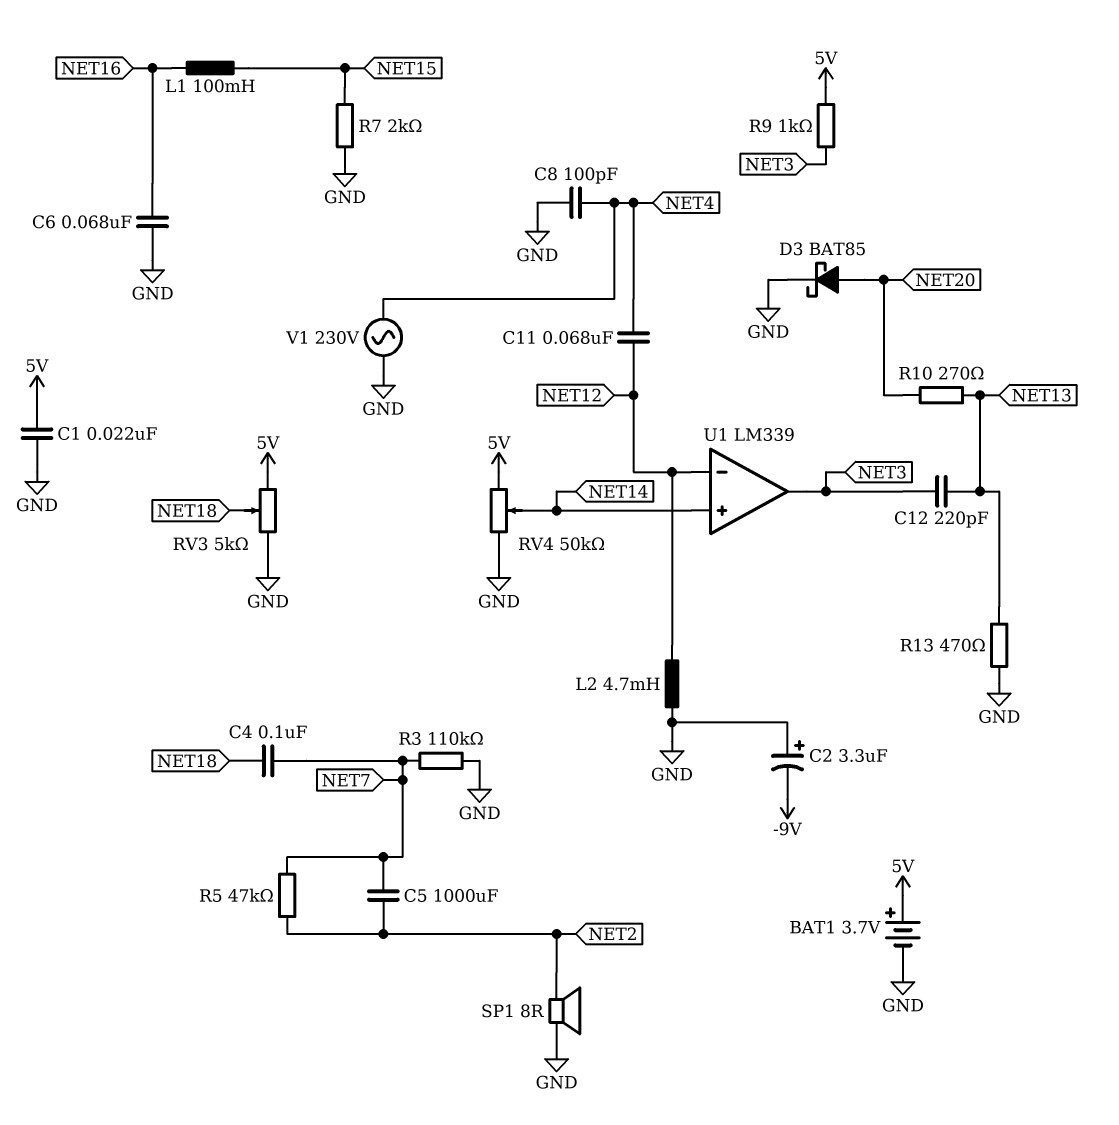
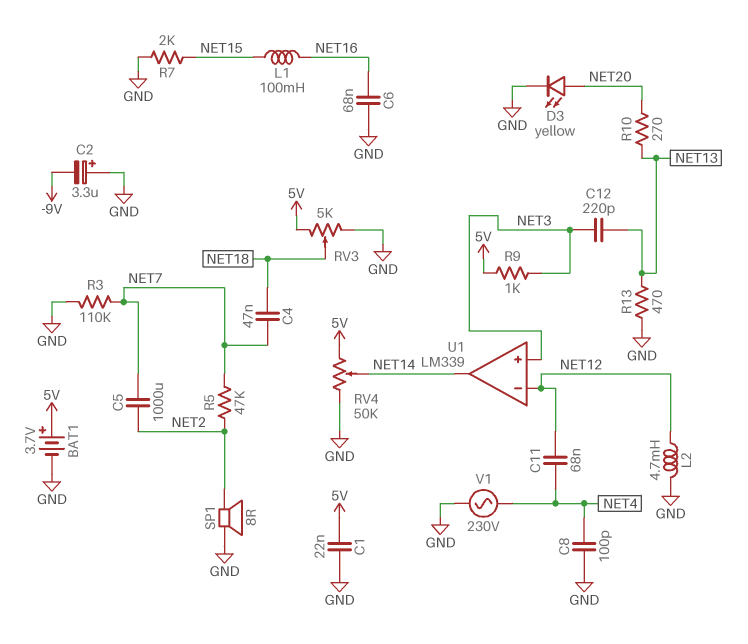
C4: 100nF (NET7, NET18) -> 47nF (NET7, NET18)
D3: schottky BAT85 (A NET20, K GND) -> LED yellow (A NET20, K GND)
U1 pin in+: NET14 -> NET3
U1 pin out: NET3 -> NET14

